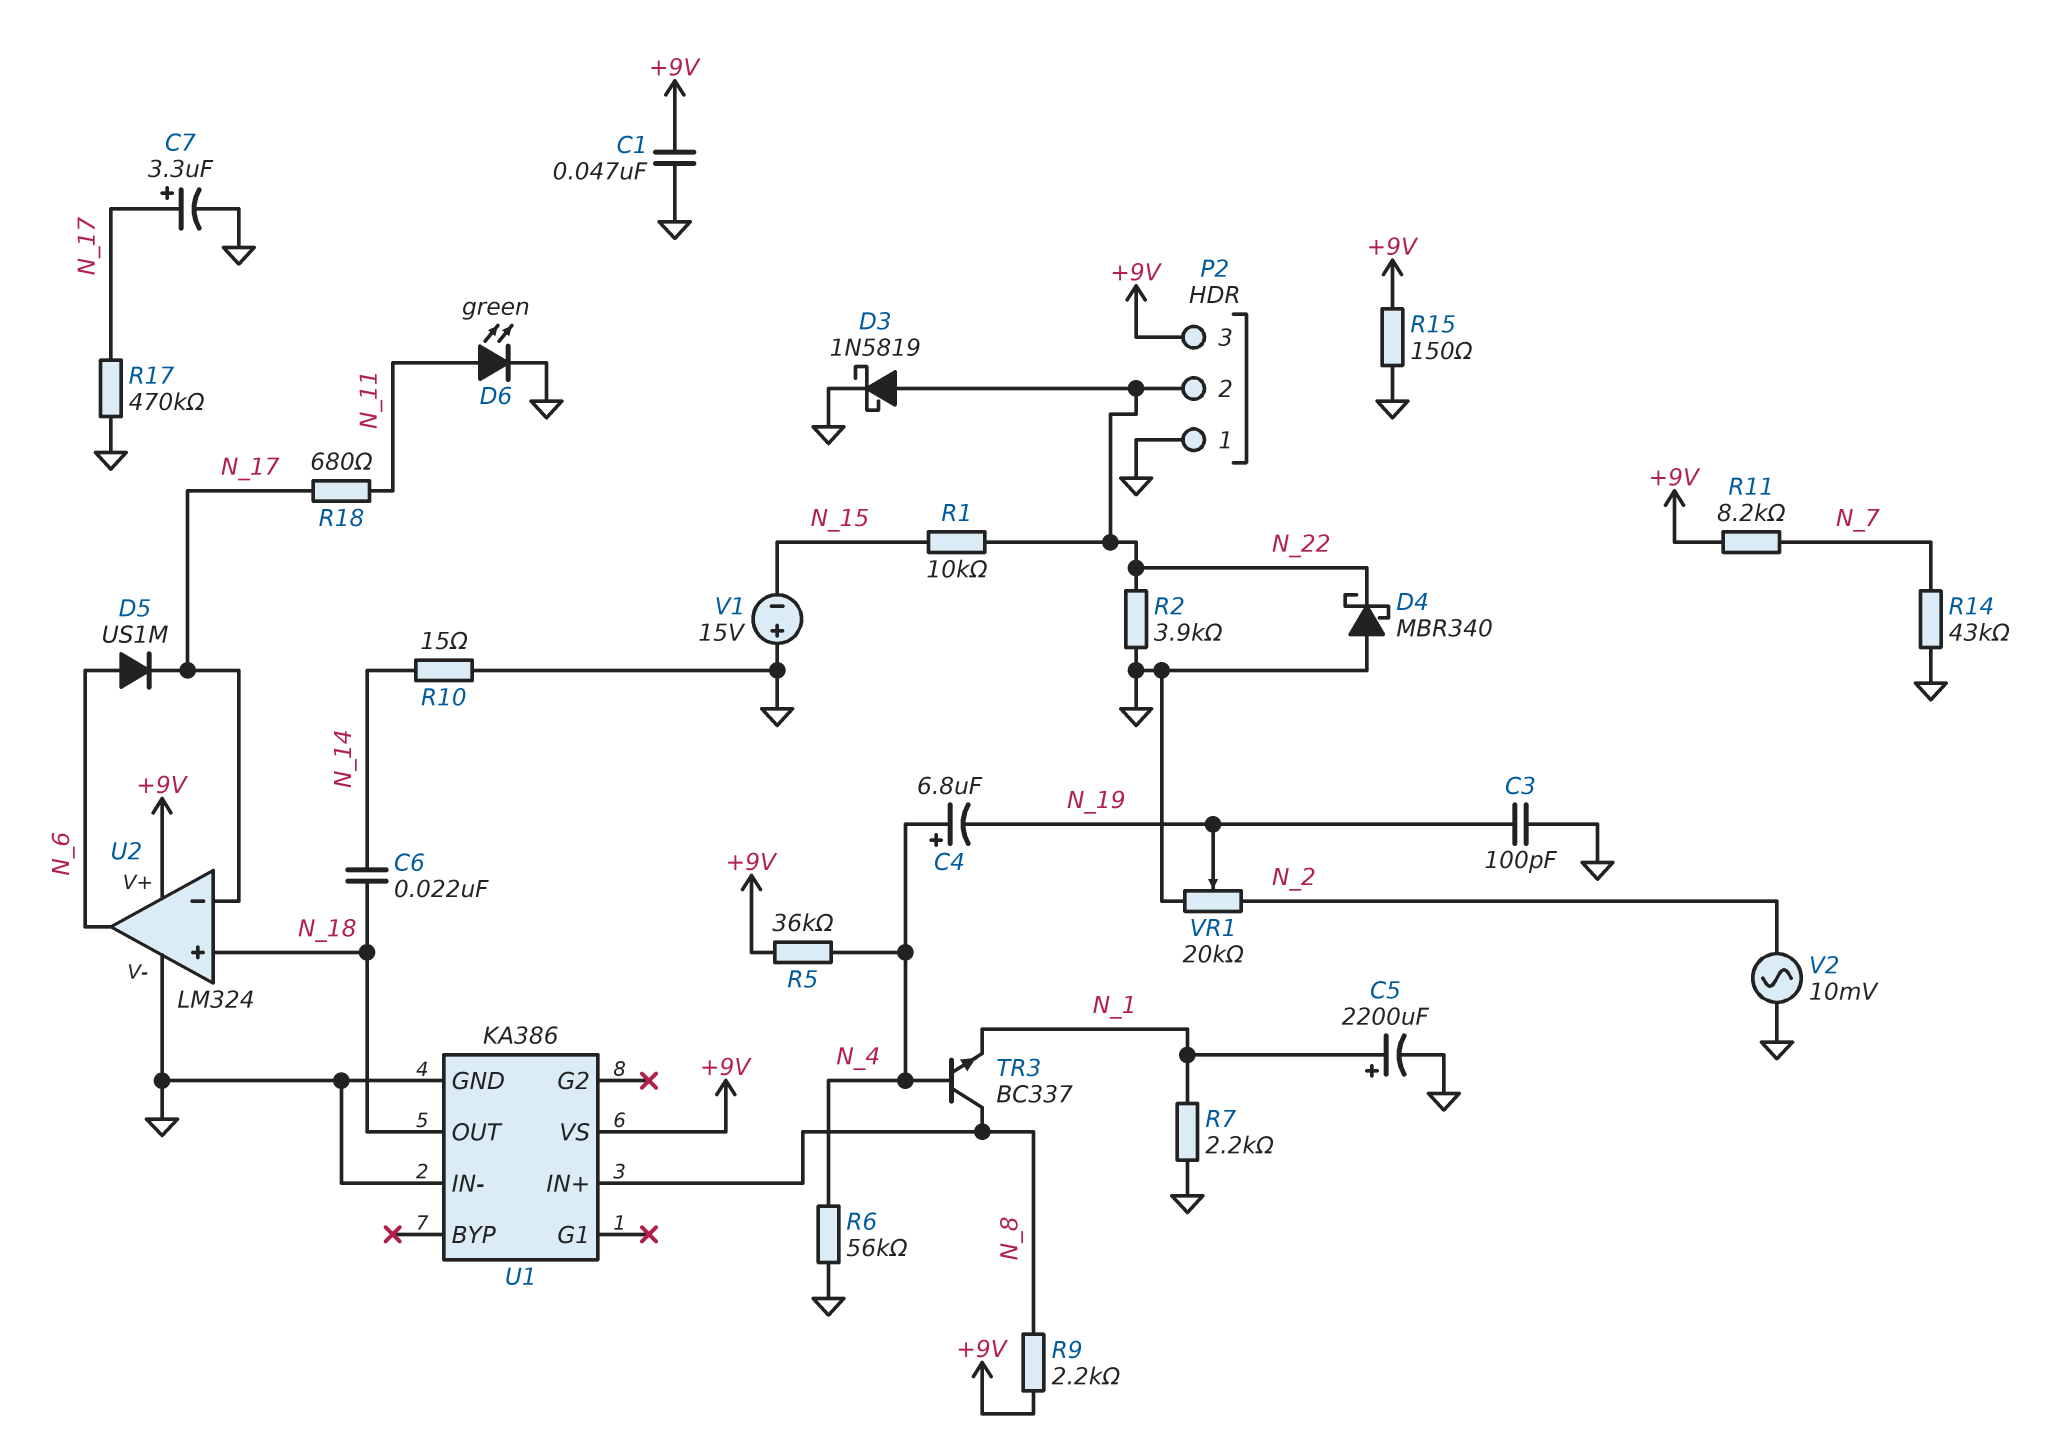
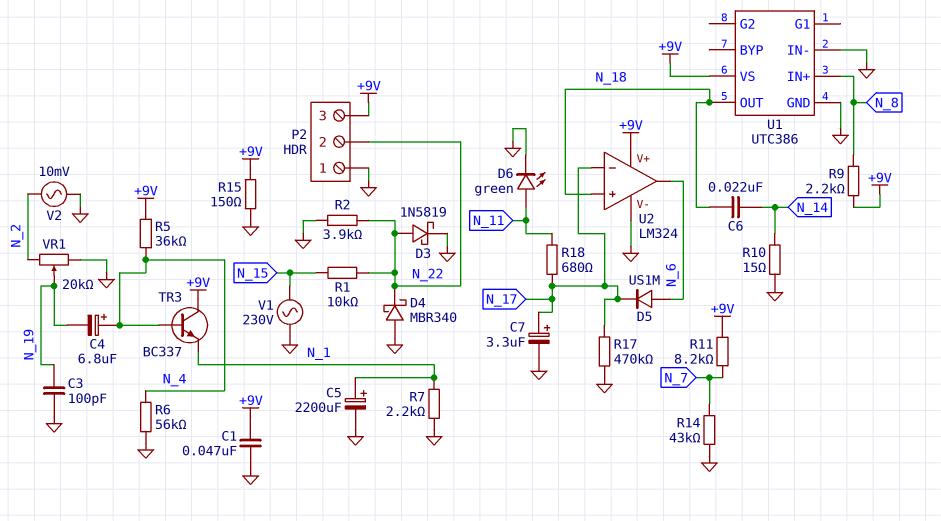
TR3: NPN BC337 (B N_4, C N_8, E N_1) -> NPN BC337 (B N_4, C +9V, E N_1)
U1: KA386 -> UTC386
V1: 15V (plus GND, minus N_15) -> AC 230V (GND, N_15)

